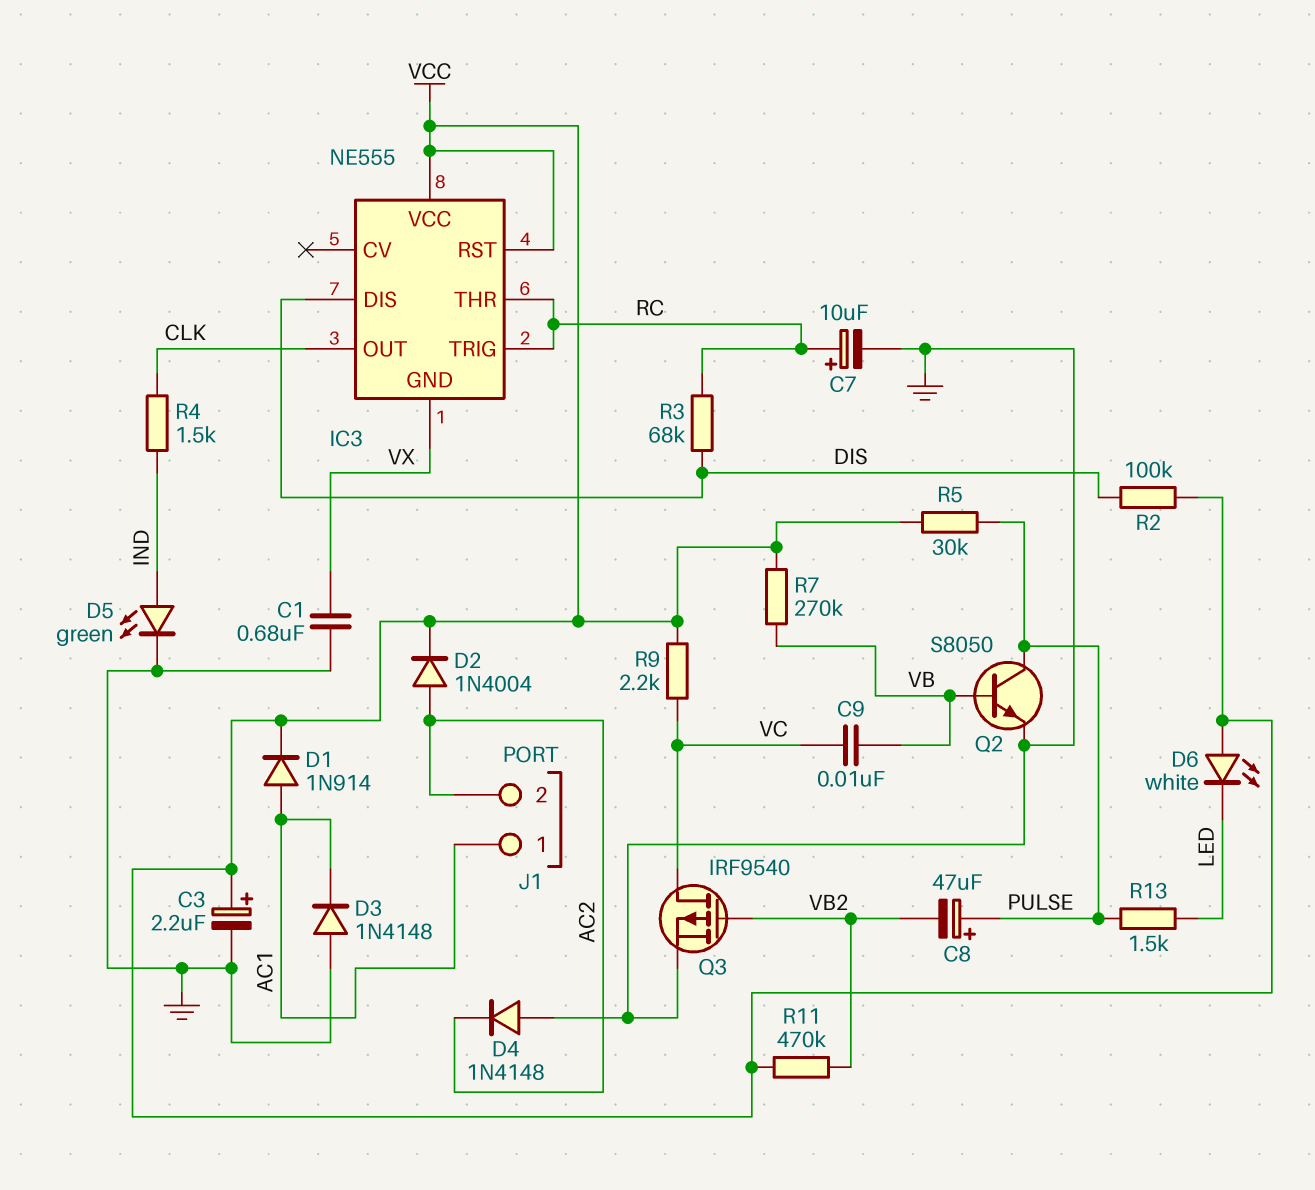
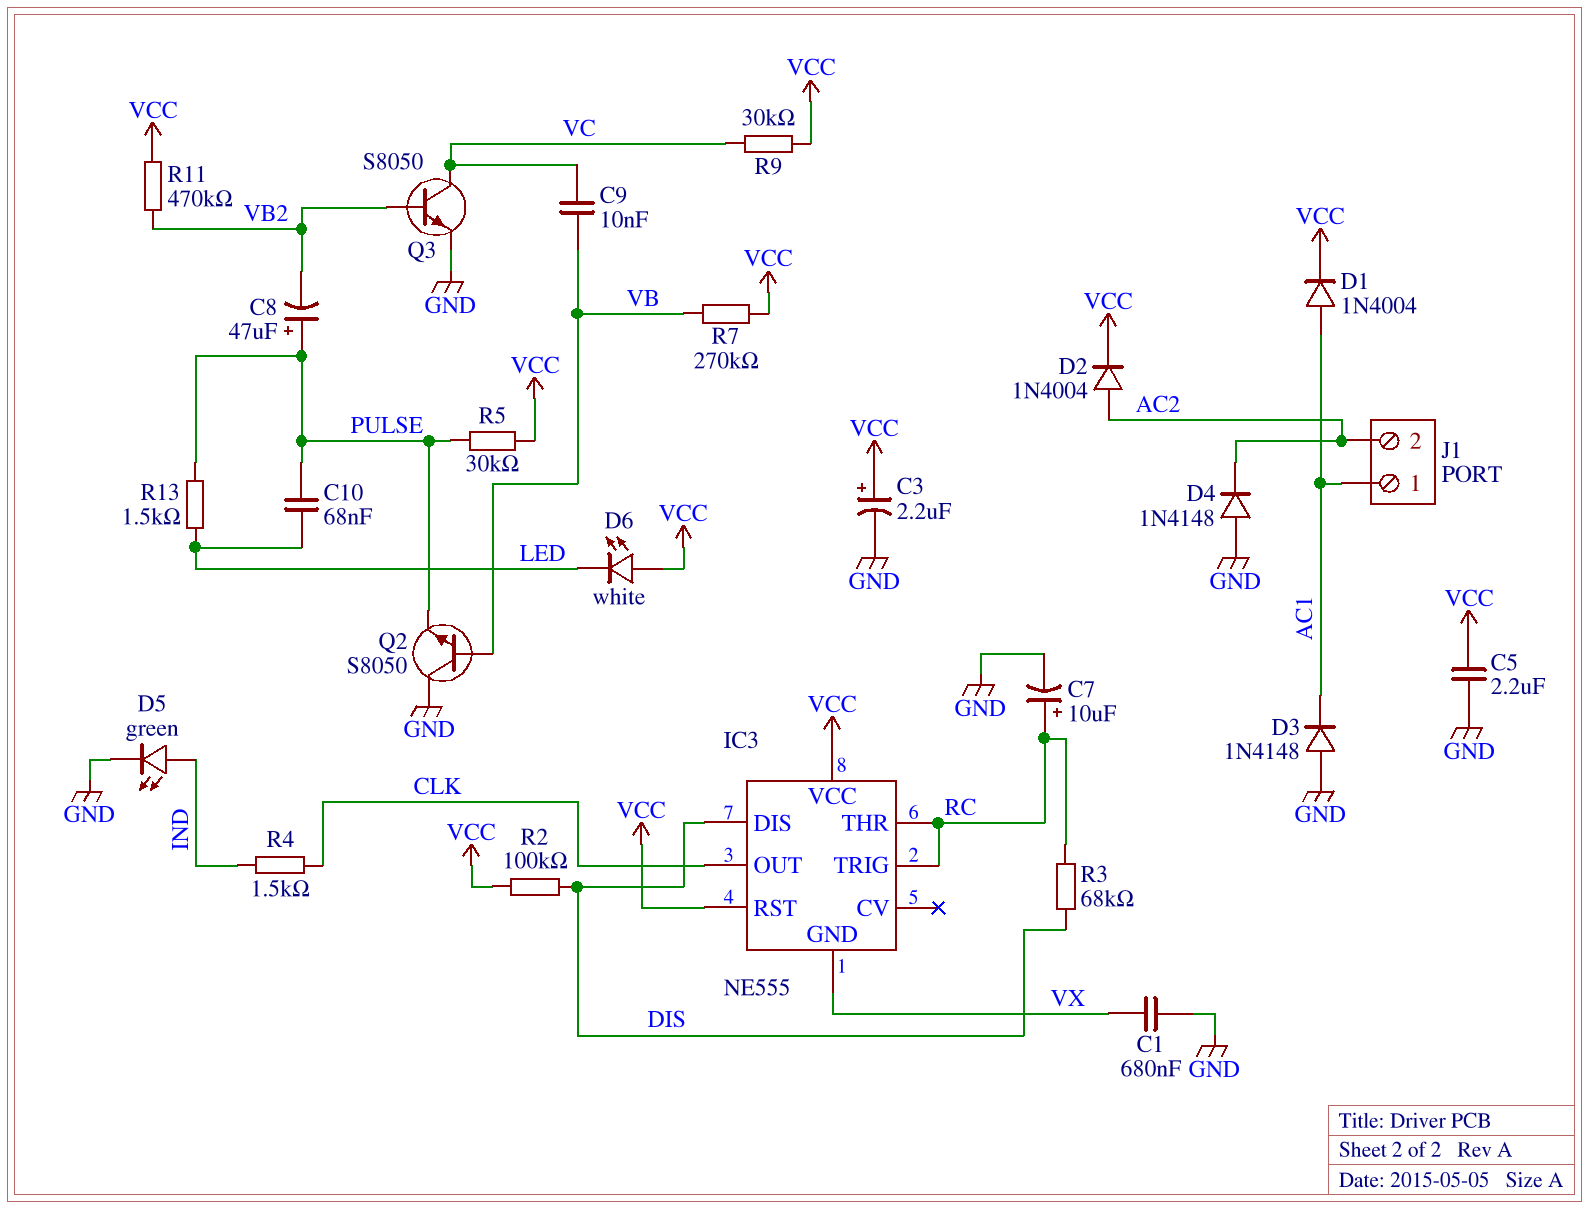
C5: none -> 2.2uF (GND, VCC)
C10: none -> 68nF (LED, PULSE)
D1: diode 1N914 (A AC1, K VCC) -> diode 1N4004 (A AC1, K VCC)
Q2: NPN S8050 (B VB, C PULSE, E GND) -> NPN S8050 (B VB, C GND, E PULSE)
Q3: PMOS IRF9540 (G VB2, D VC, S GND) -> NPN S8050 (B VB2, C VC, E GND)
R9: 2.2k (VC, VCC) -> 30k (VC, VCC)

